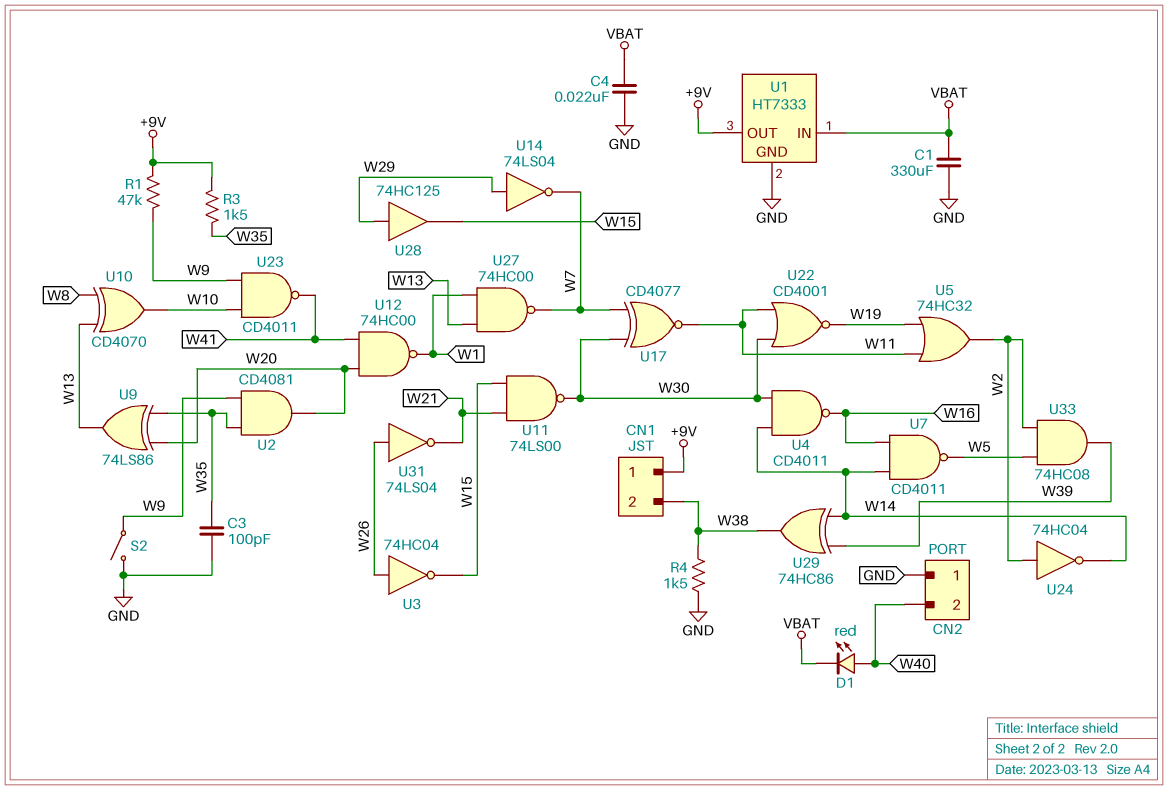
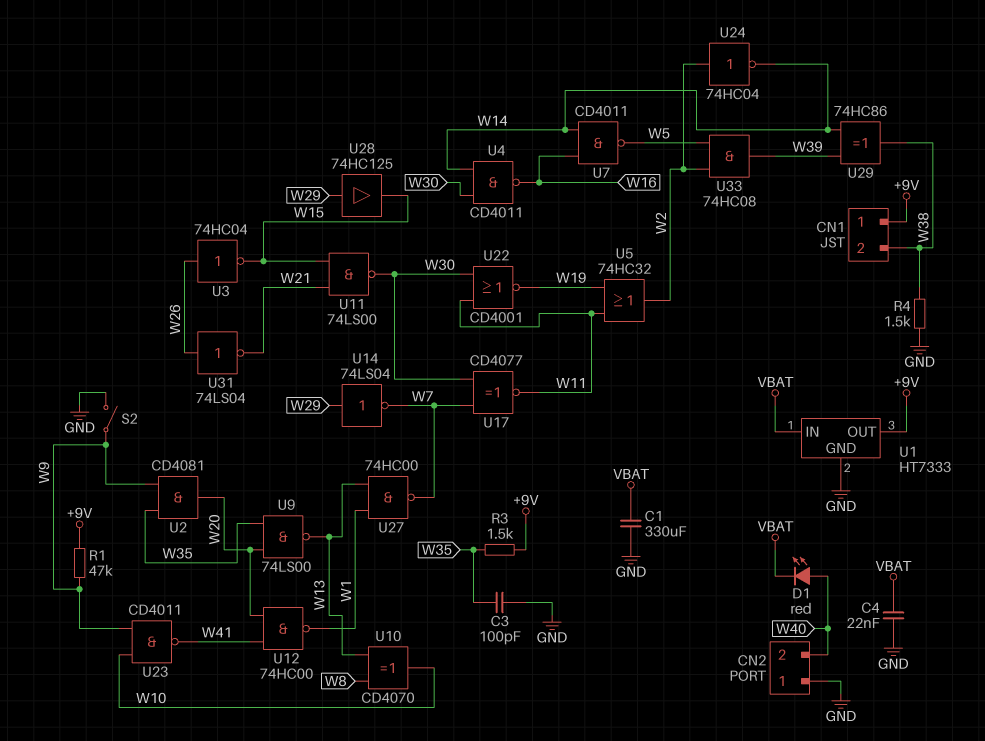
U9: XOR 74LS86 (in W20, in W35, out W13) -> NAND 74LS00 (in W20, in W35, out W13)

